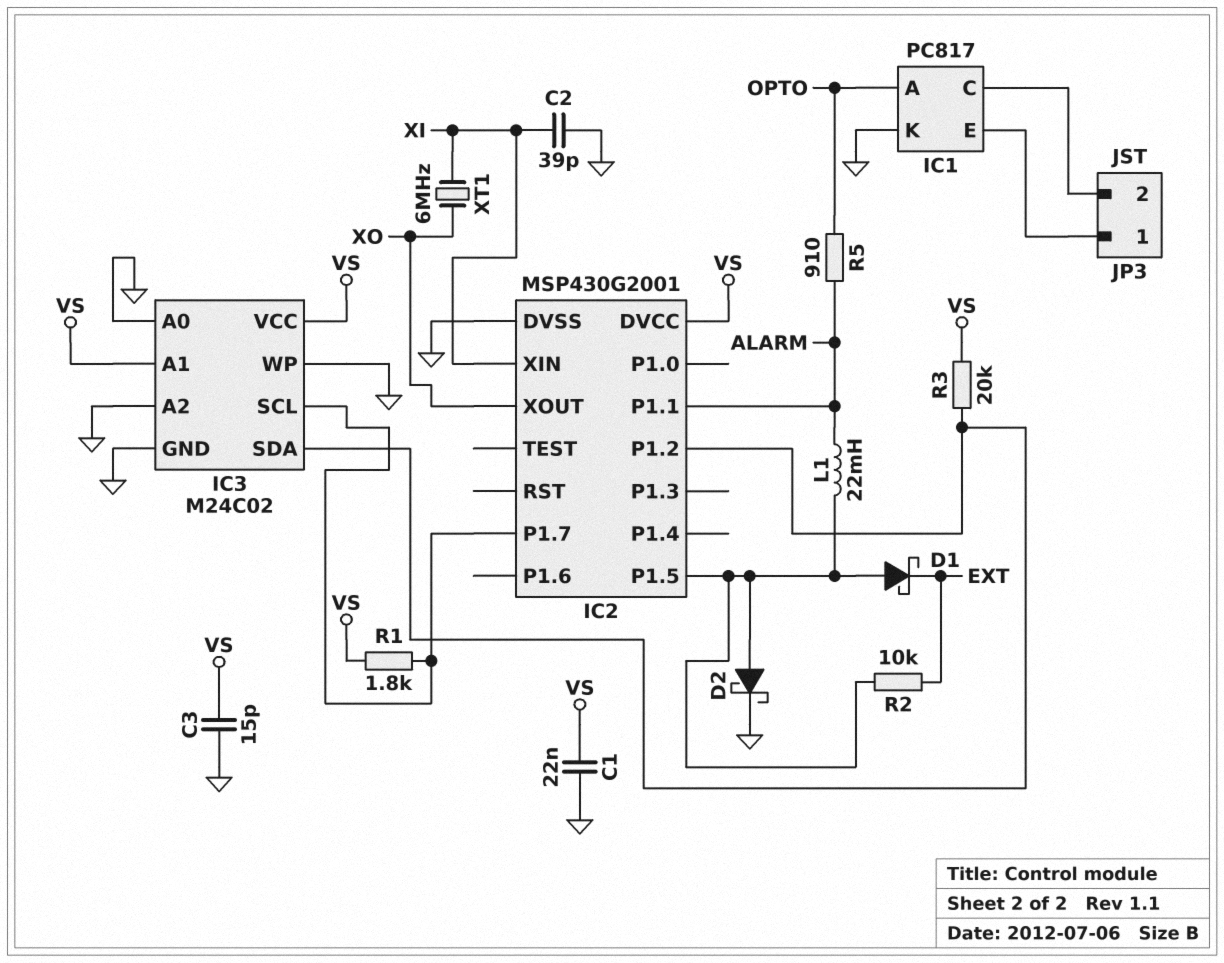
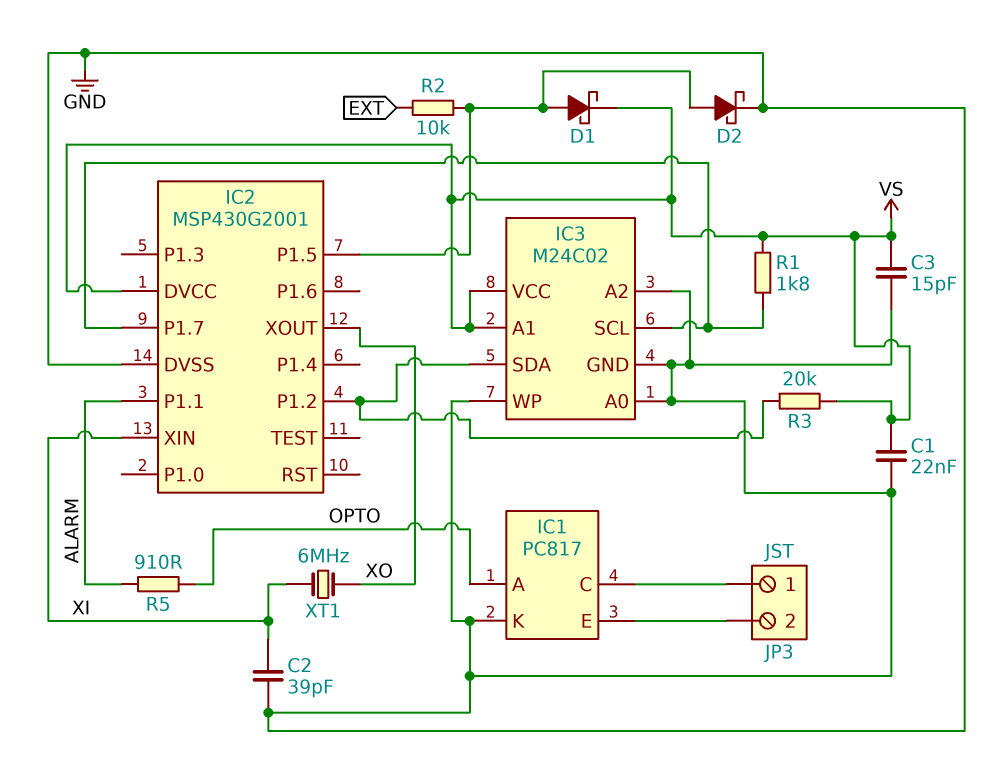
D1: schottky (A IC2/P1.5, K EXT) -> schottky (A IC2/P1.5, K VS)
JP3 pin 1: IC1/E -> IC1/C
JP3 pin 2: IC1/C -> IC1/E
L1: 22mH (ALARM, IC2/P1.5) -> none

